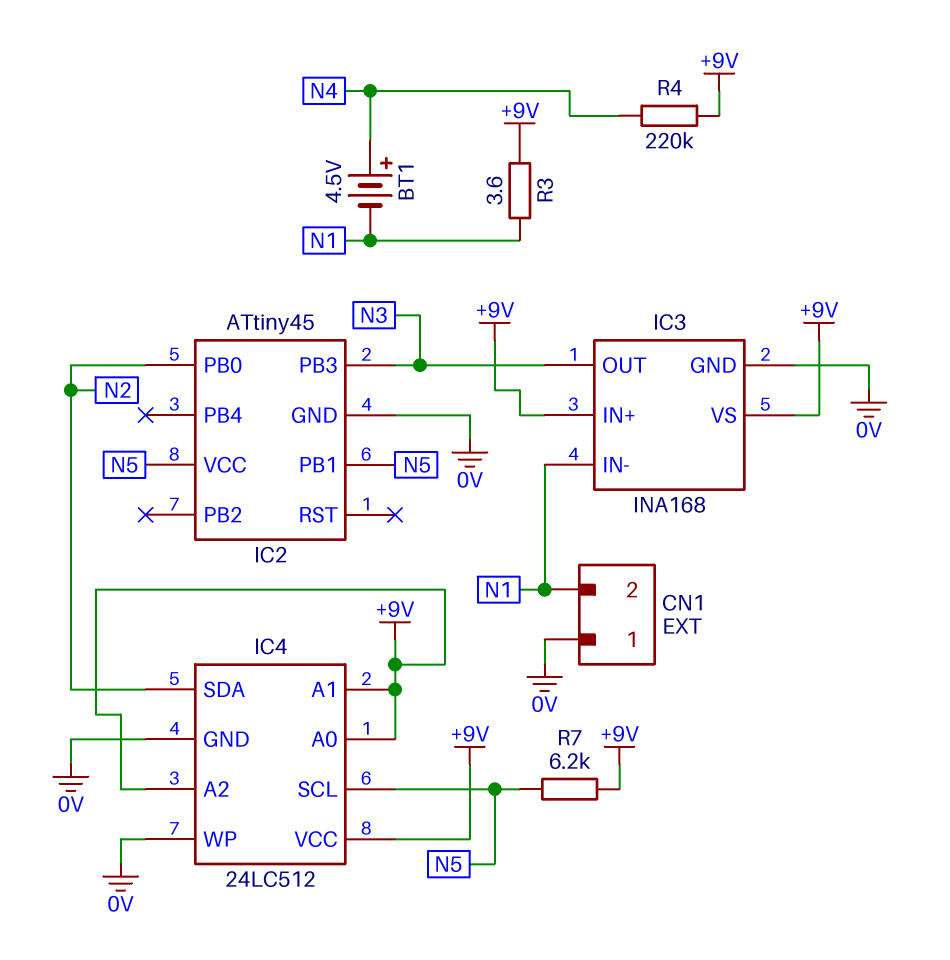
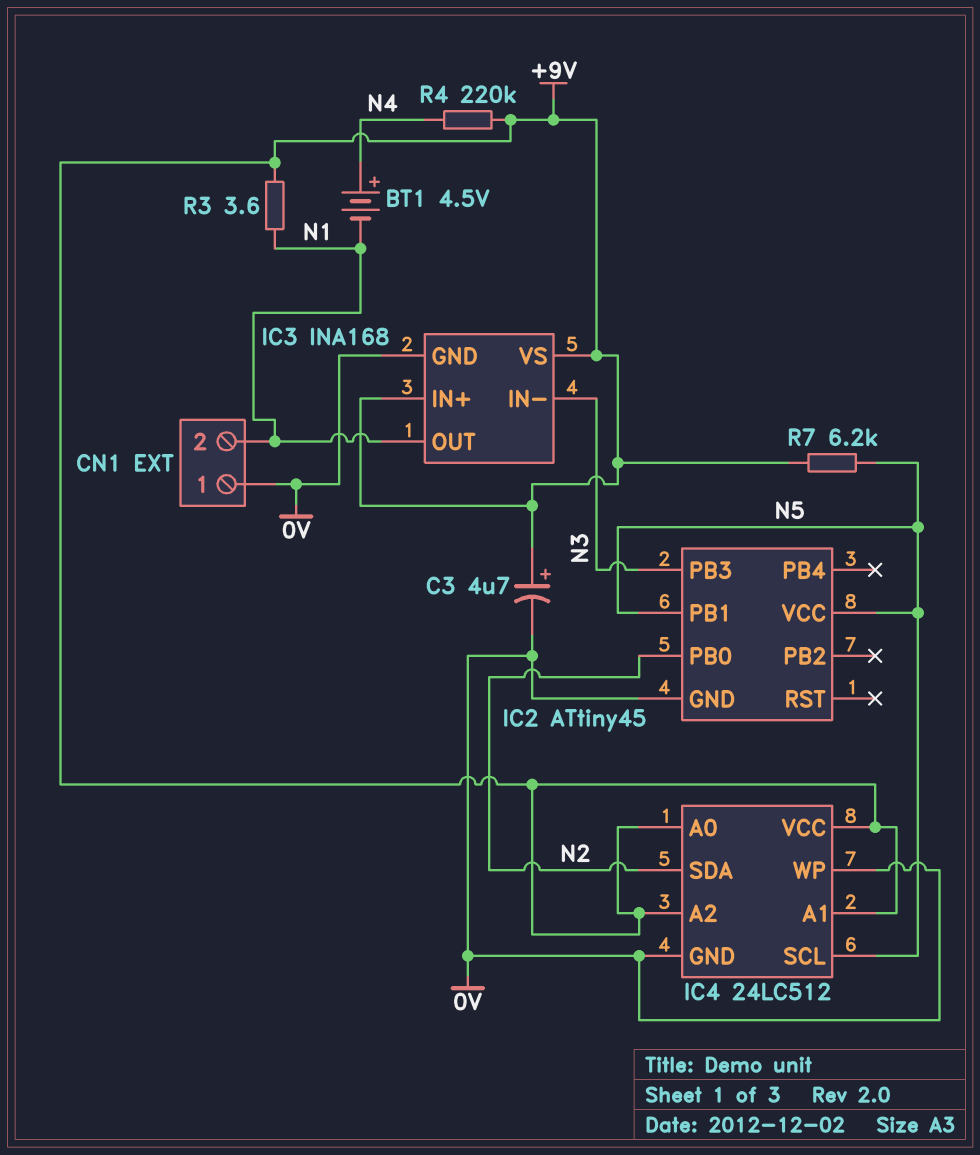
C3: none -> 4.7uF (plus +9V, minus 0V)
IC3 pin IN-: N1 -> N3
IC3 pin OUT: N3 -> N1

